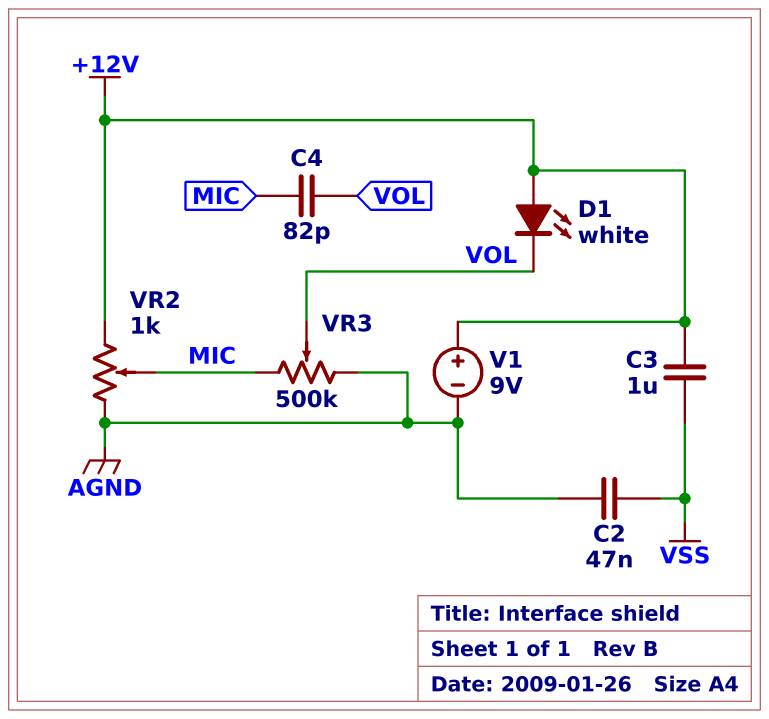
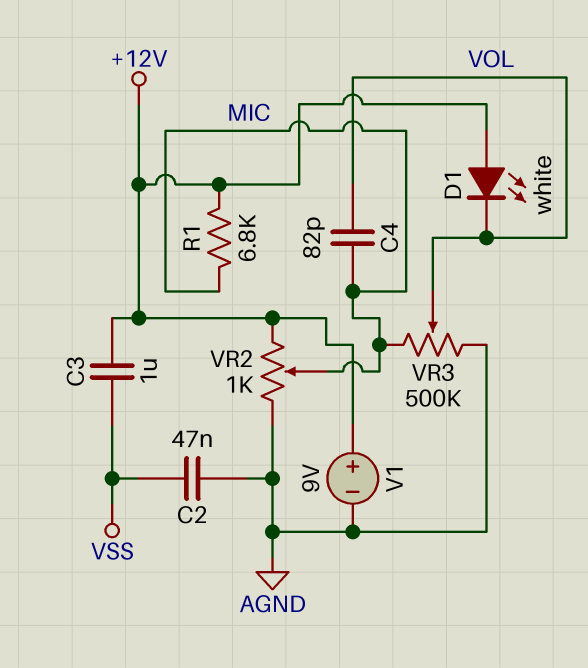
R1: none -> 6.8k (+12V, MIC)

